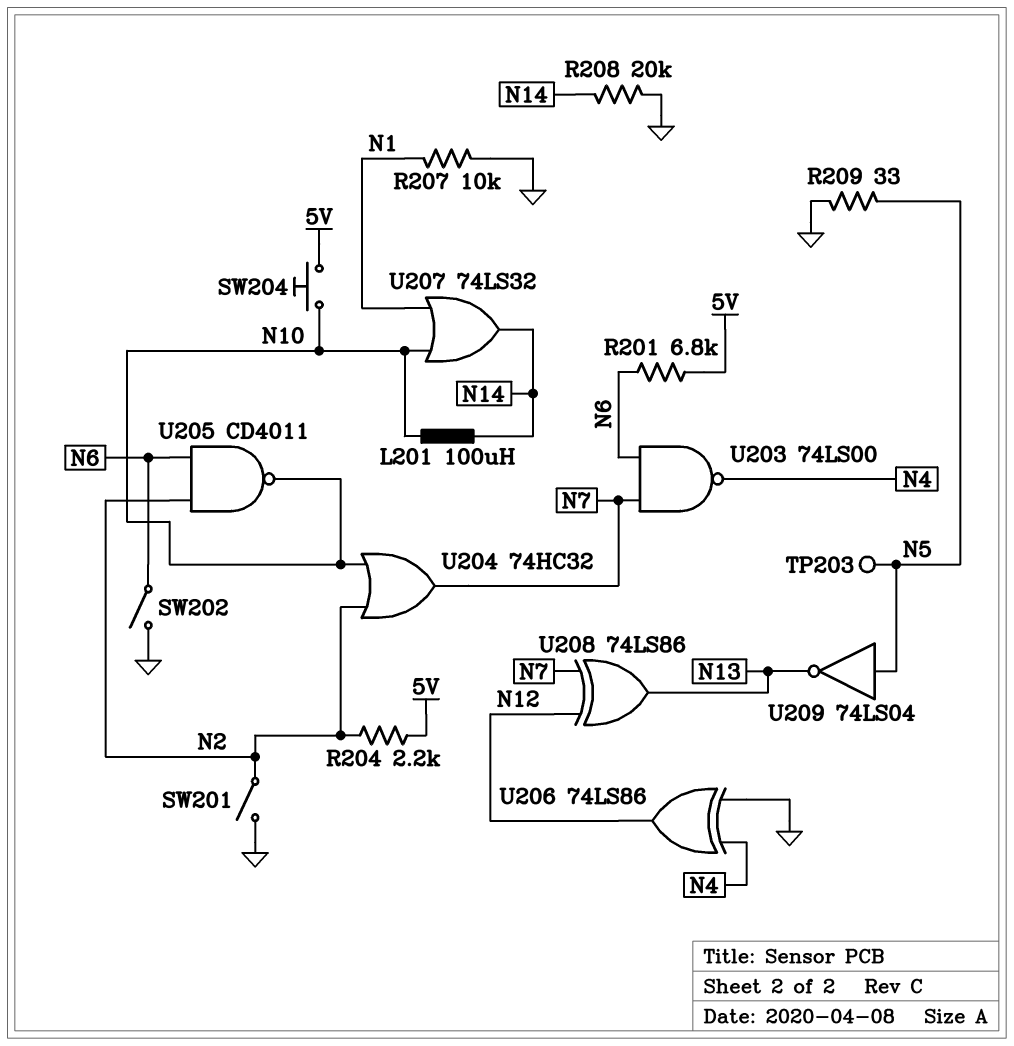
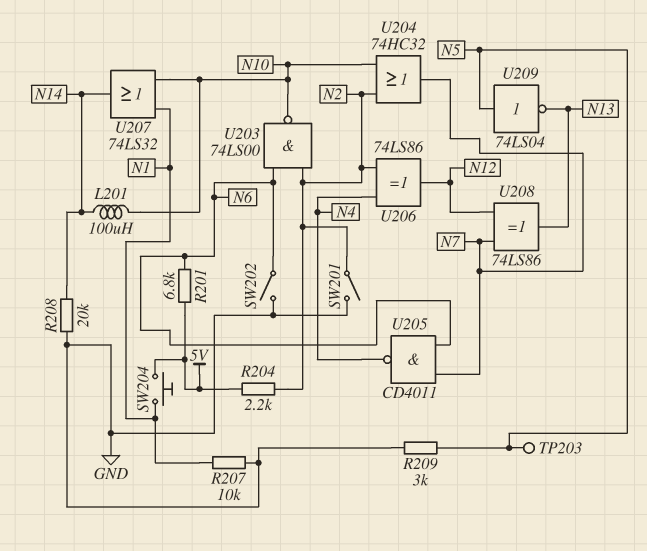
R209: 33 (GND, N5) -> 3k (GND, N5)
SW204: button (5V, N10) -> button (5V, N1)
U203: NAND 74LS00 (in N6, in N7, out N4) -> NAND 74LS00 (in N2, in N6, out N10)
U205: NAND CD4011 (in N2, in N6, out N10) -> NAND CD4011 (in N6, in N7, out N4)
U206: XOR 74LS86 (in GND, in N4, out N12) -> XOR 74LS86 (in N2, in N4, out N12)

